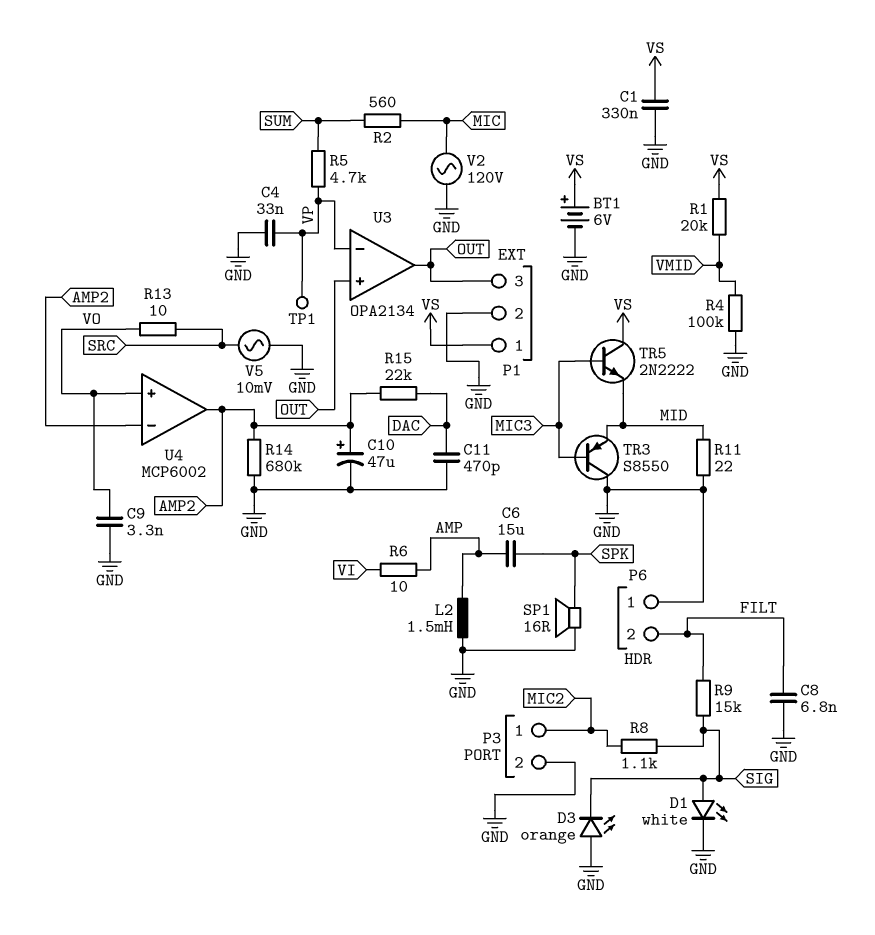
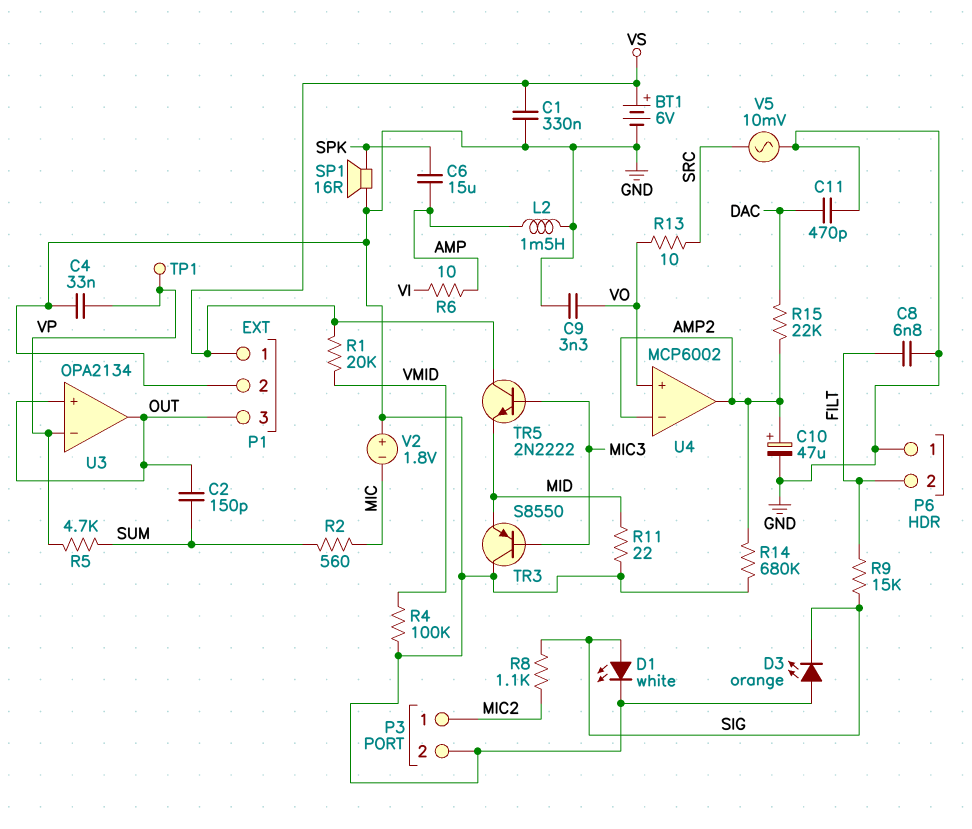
C2: none -> 150pF (OUT, SUM)
V2: AC 120V (GND, MIC) -> 1.8V (plus GND, minus MIC)

